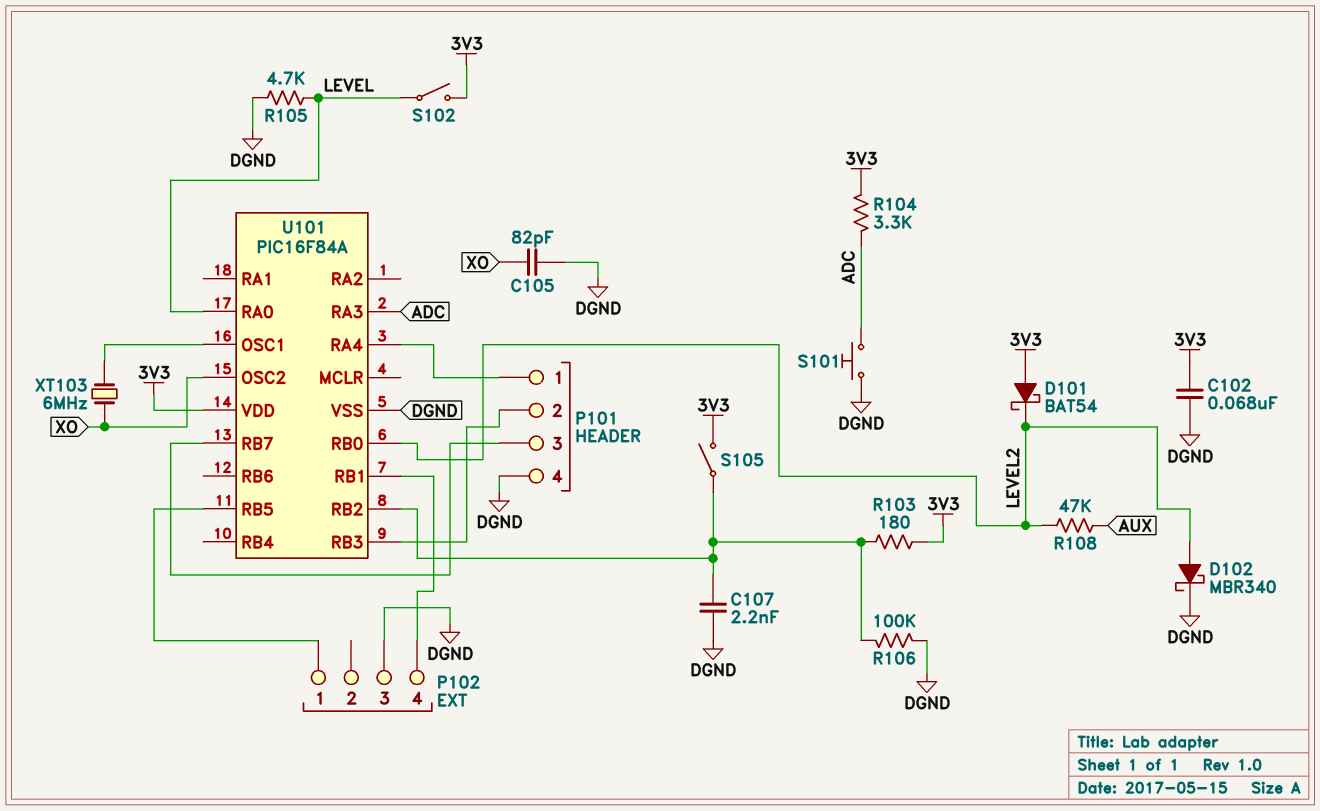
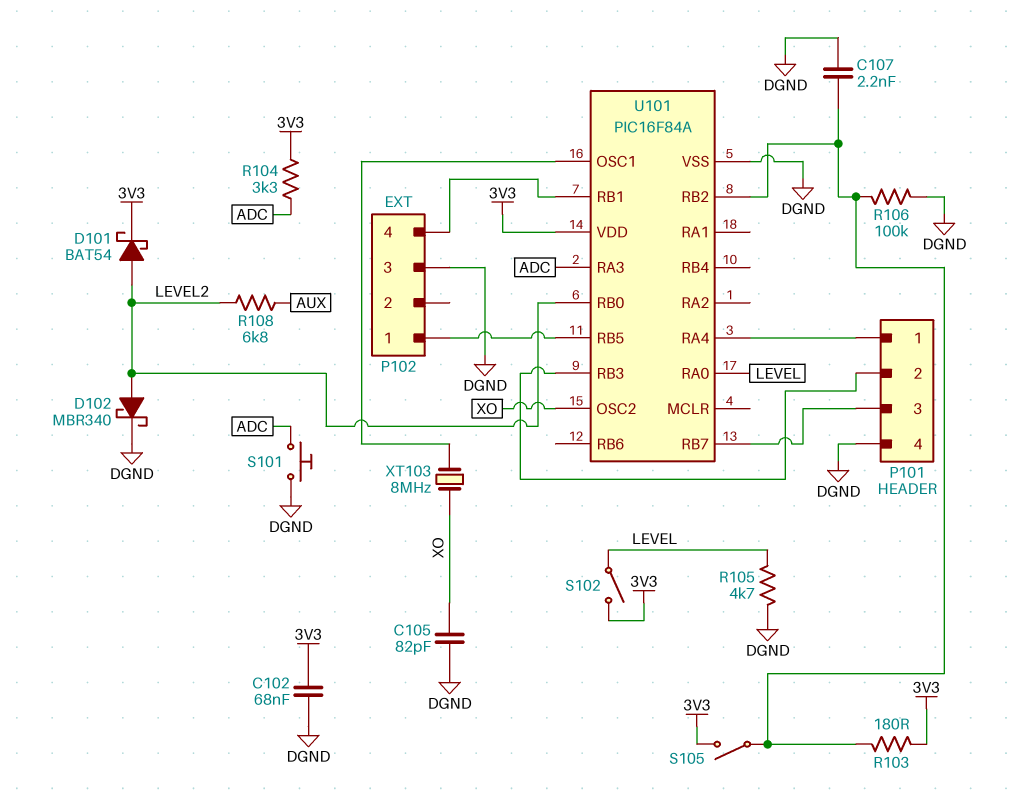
D101: schottky BAT54 (A 3V3, K LEVEL2) -> schottky BAT54 (A LEVEL2, K 3V3)
R108: 47k (AUX, LEVEL2) -> 6.8k (AUX, LEVEL2)
XT103: 6MHz (U101/OSC1, XO) -> 8MHz (U101/OSC1, XO)

